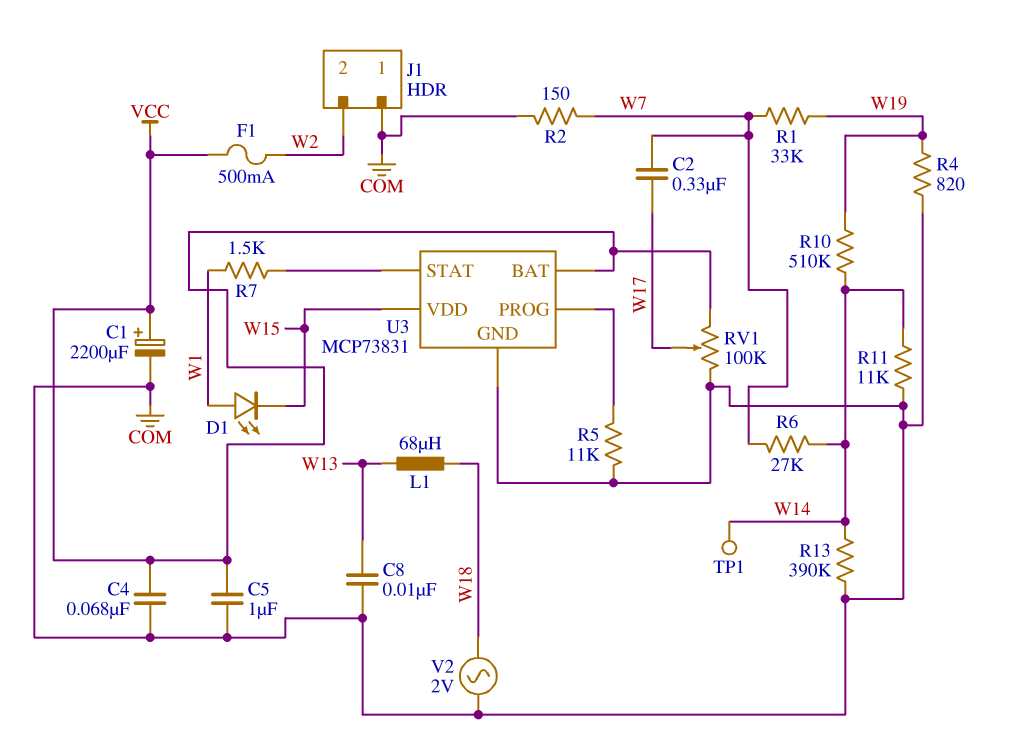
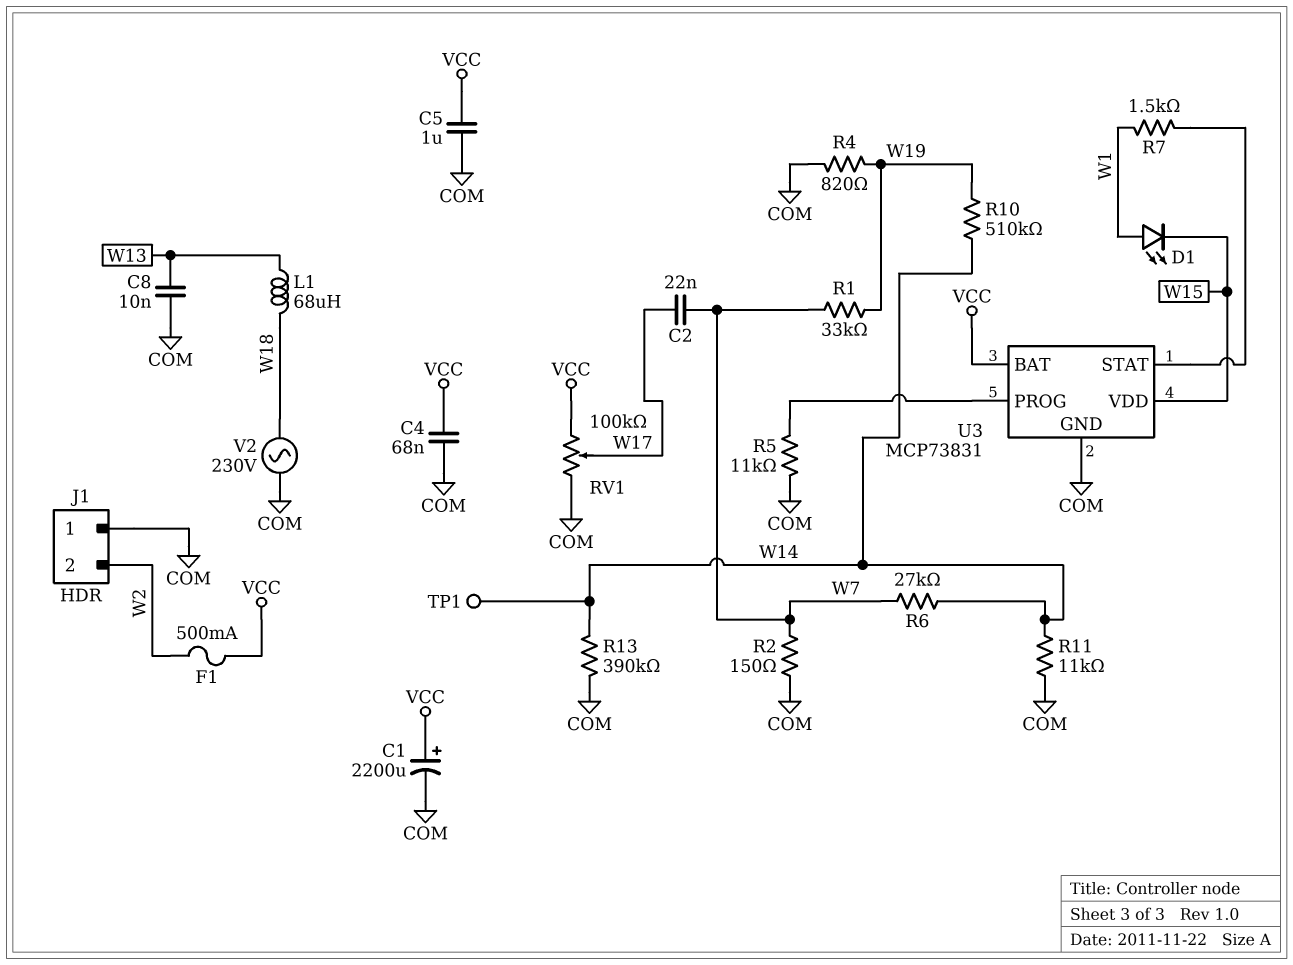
C2: 330nF (W7, W17) -> 22nF (W7, W17)
V2: AC 2V (COM, W18) -> AC 230V (COM, W18)

